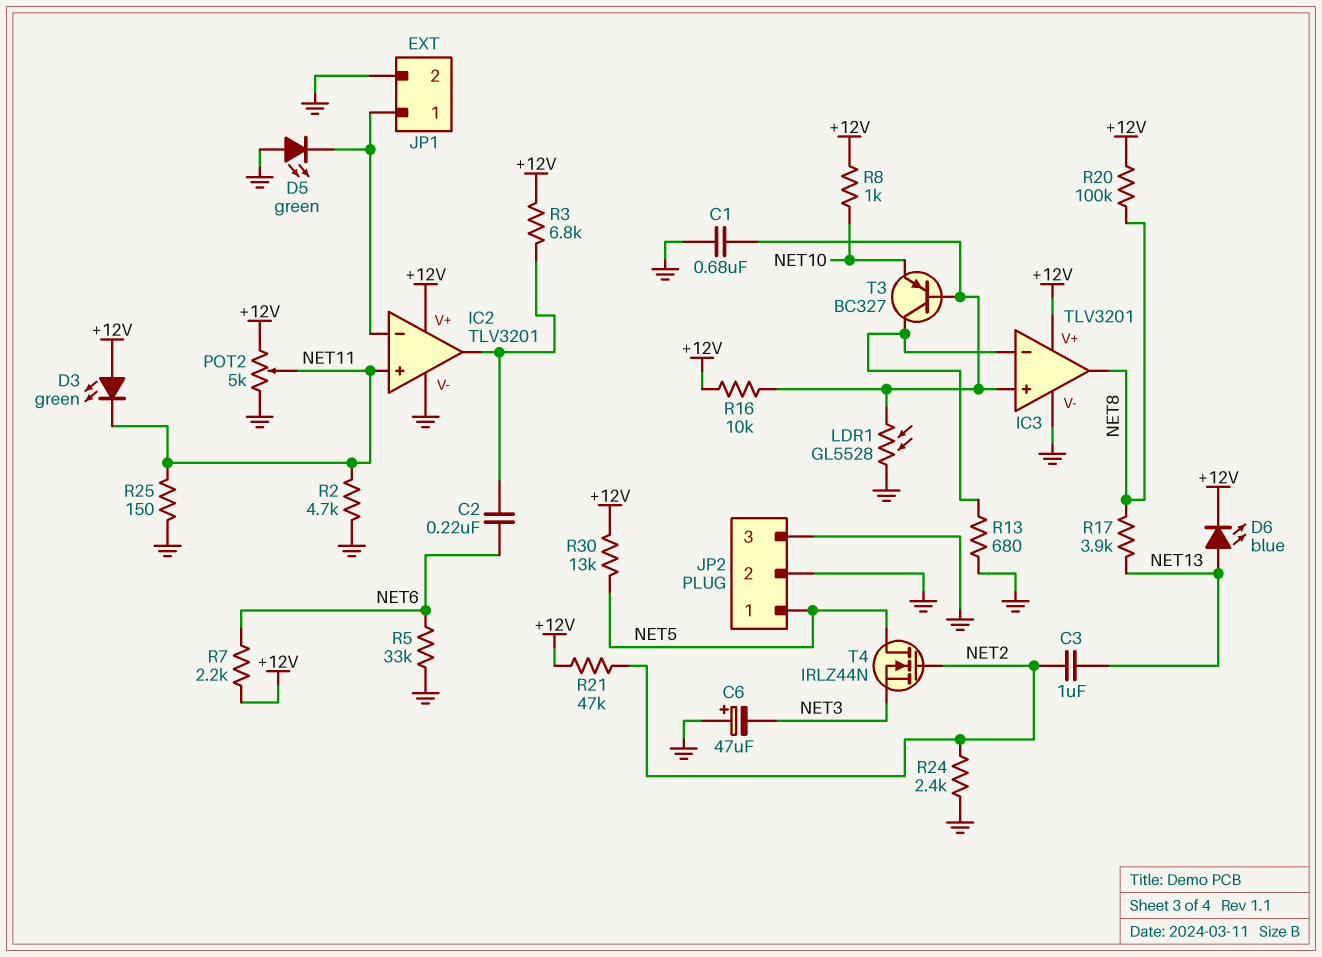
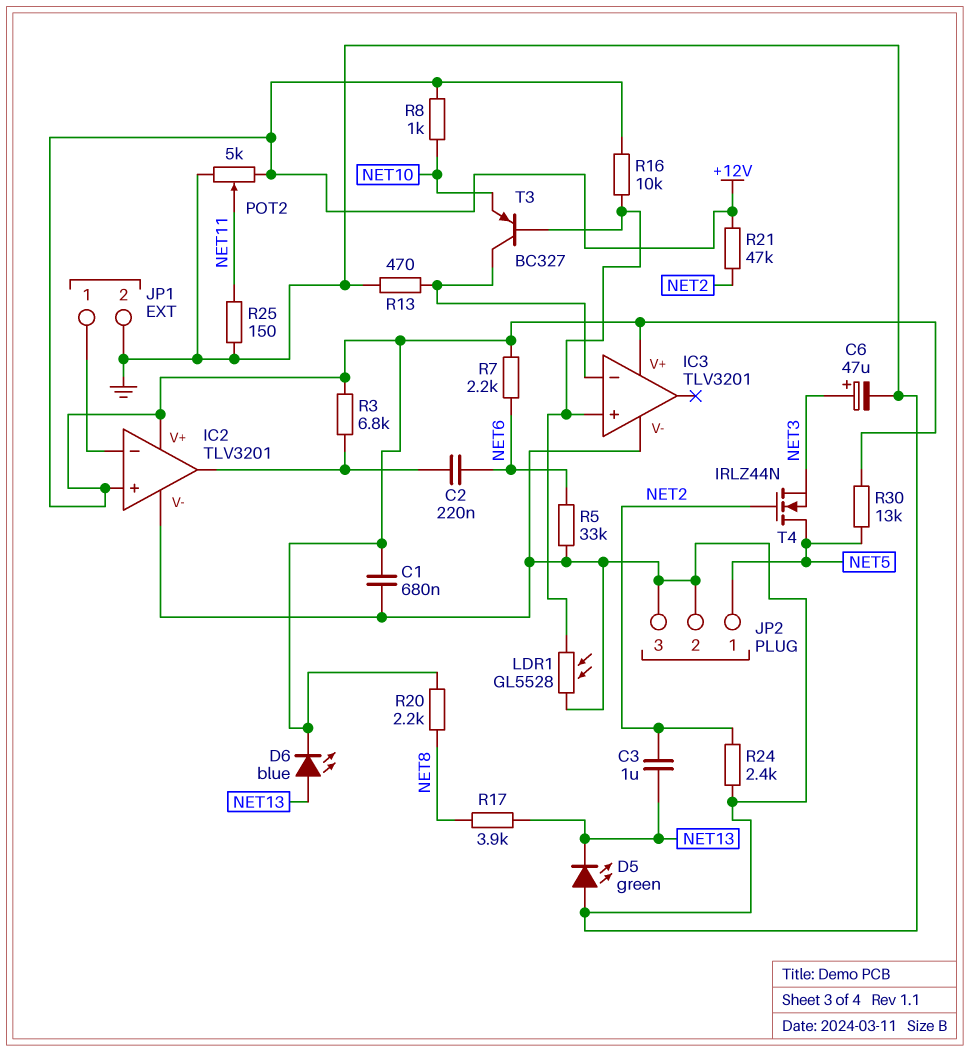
C1: 680nF (GND, IC3/in+) -> 680nF (+12V, GND)
C6: 47uF (plus GND, minus NET3) -> 47uF (plus NET3, minus GND)
D3: LED green (A +12V, K NET11) -> none
D5: LED green (A GND, K IC2/in-) -> LED green (A GND, K NET13)
IC2 pin in+: NET11 -> +12V
IC3 pin out: NET8 -> none
R2: 4.7k (GND, NET11) -> none
R13: 680 (GND, IC3/in-) -> 470 (GND, IC3/in-)
R20: 100k (+12V, NET8) -> 2.2k (+12V, NET8)

